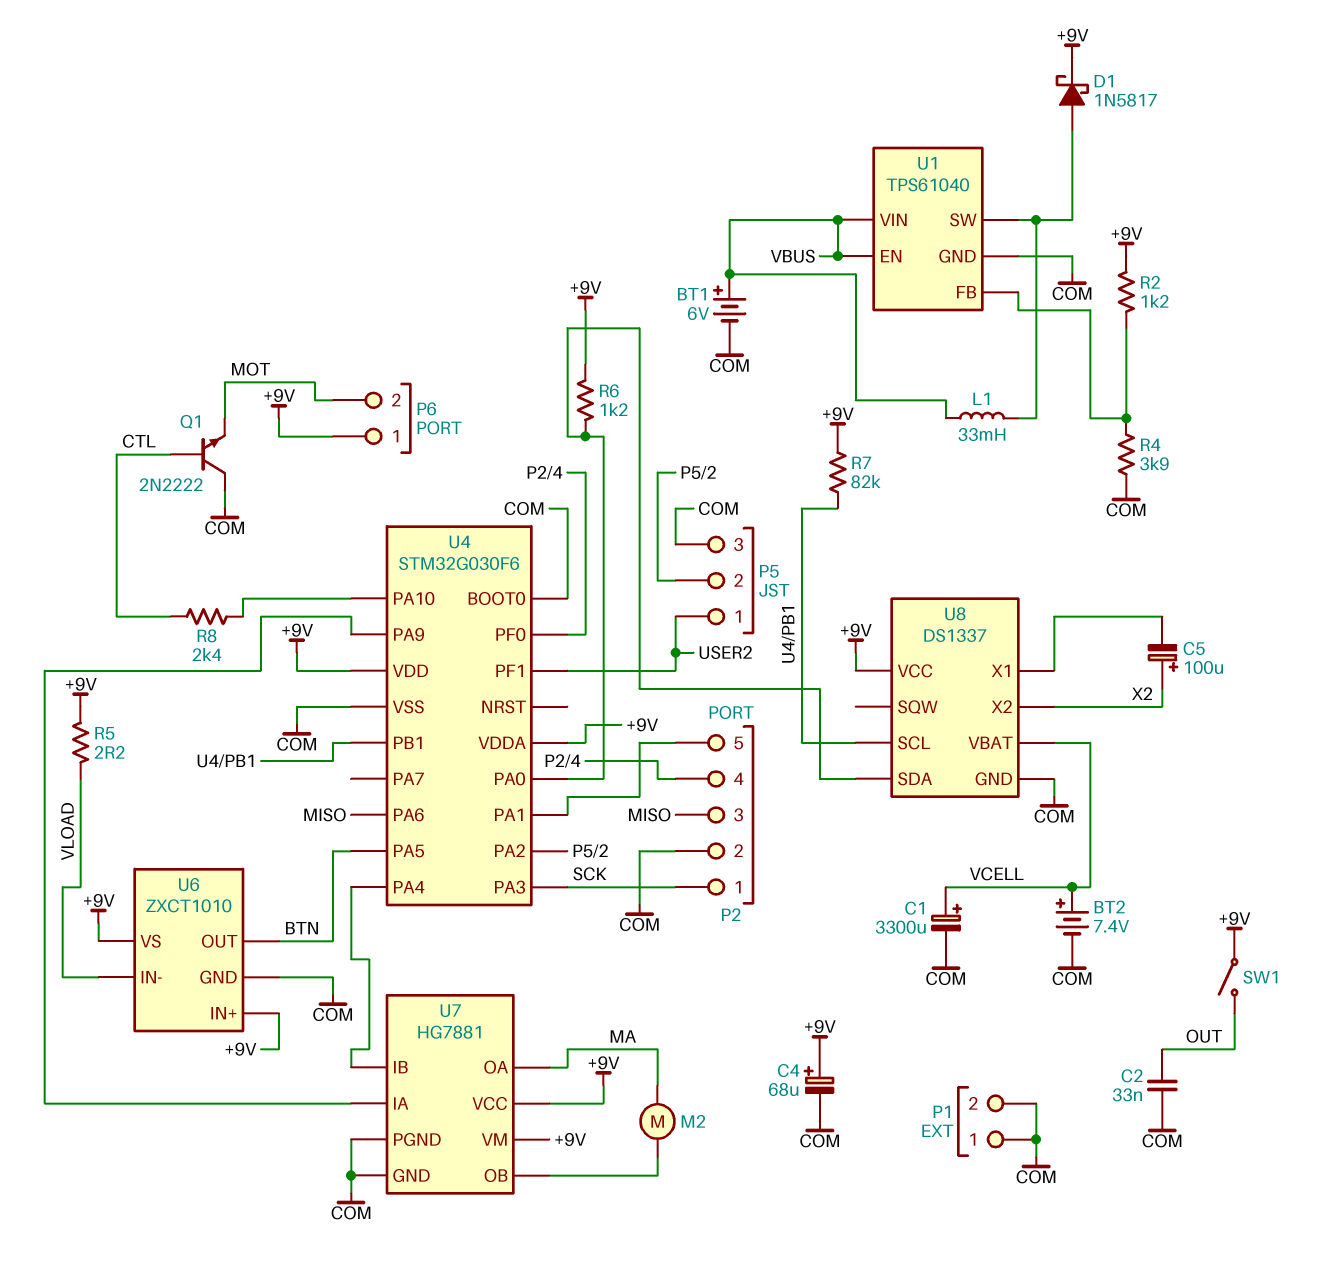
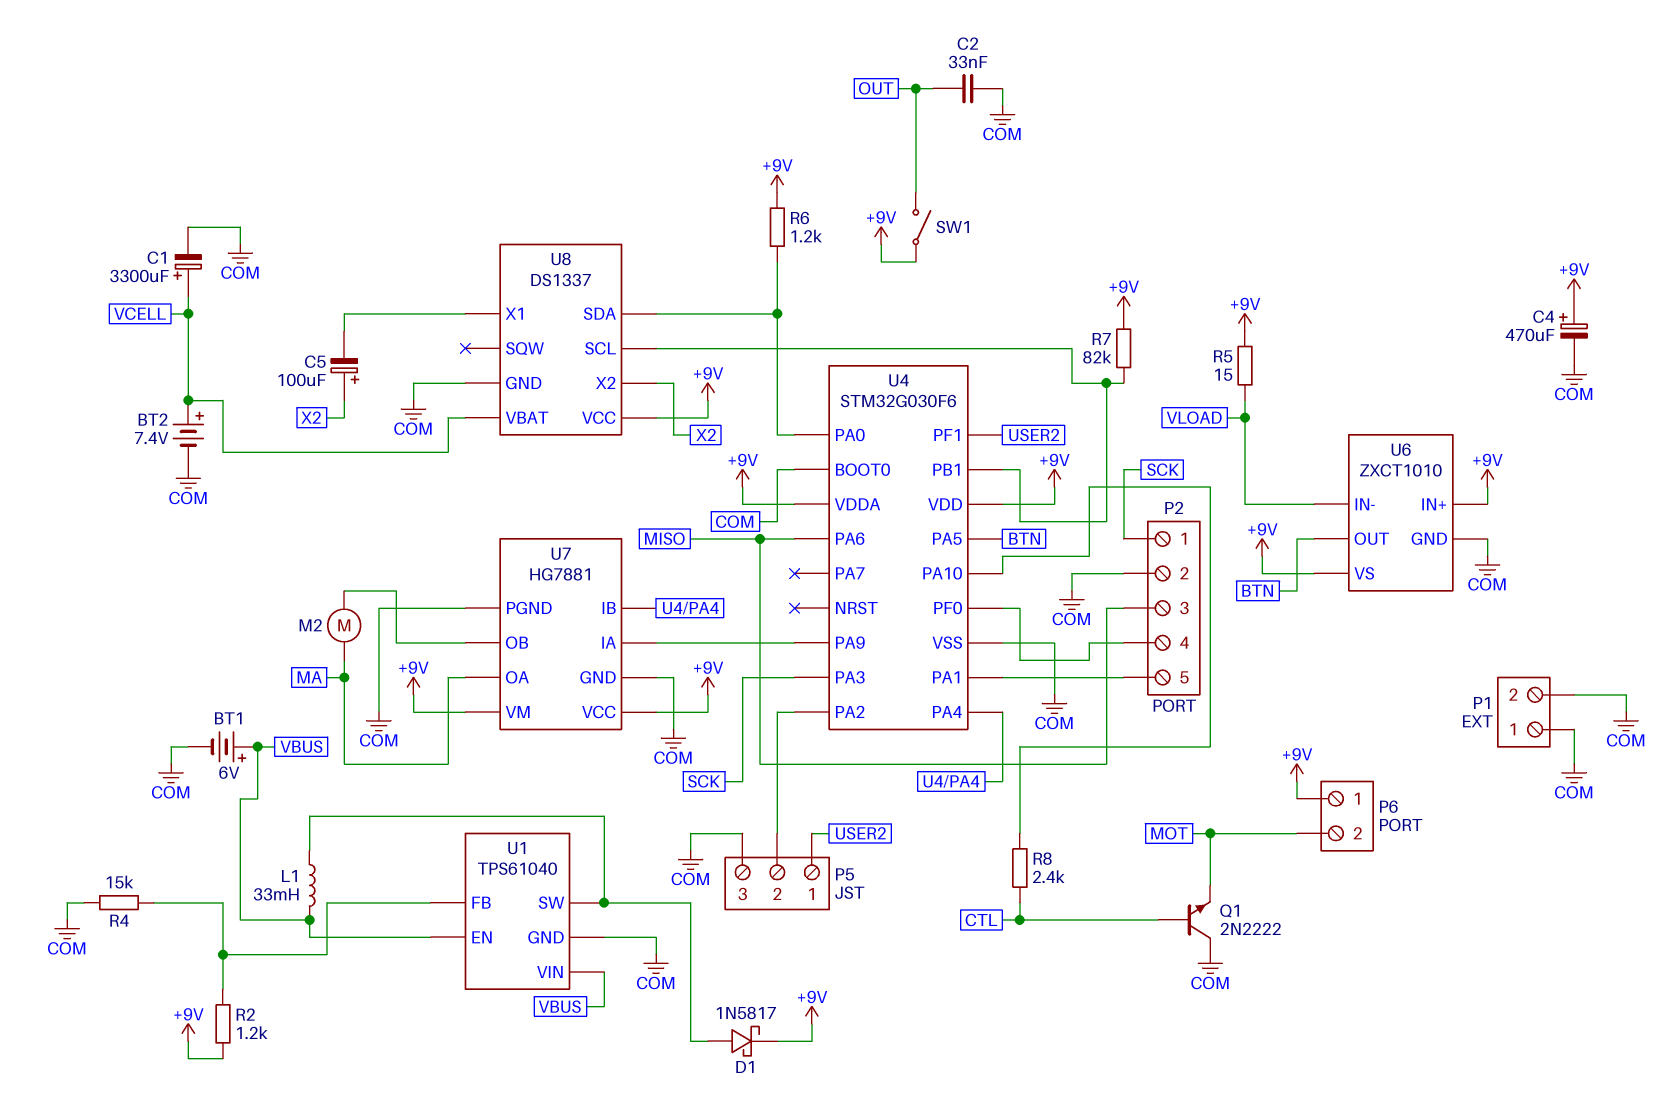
C4: 68uF (plus +9V, minus COM) -> 470uF (plus +9V, minus COM)
R4: 3.9k (COM, U1/FB) -> 15k (COM, U1/FB)
R5: 2.2 (+9V, VLOAD) -> 15 (+9V, VLOAD)

